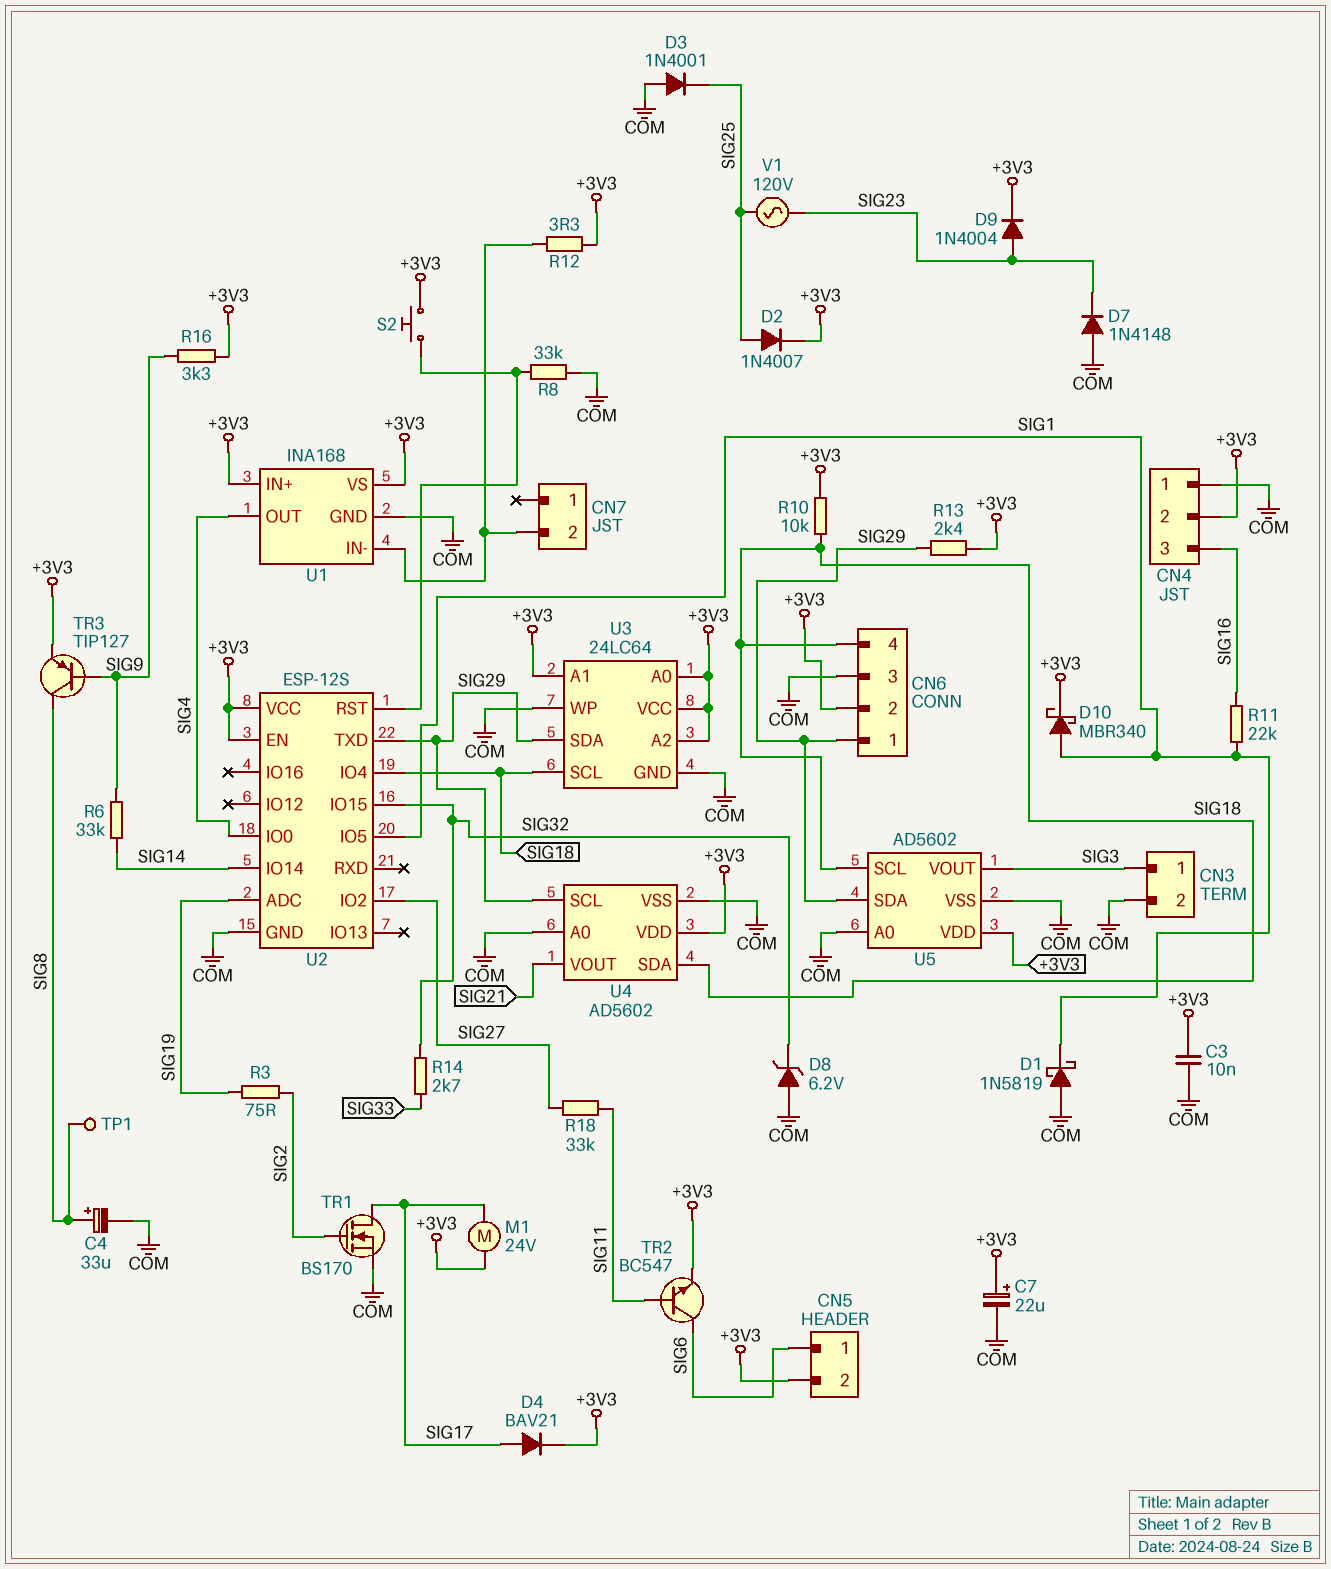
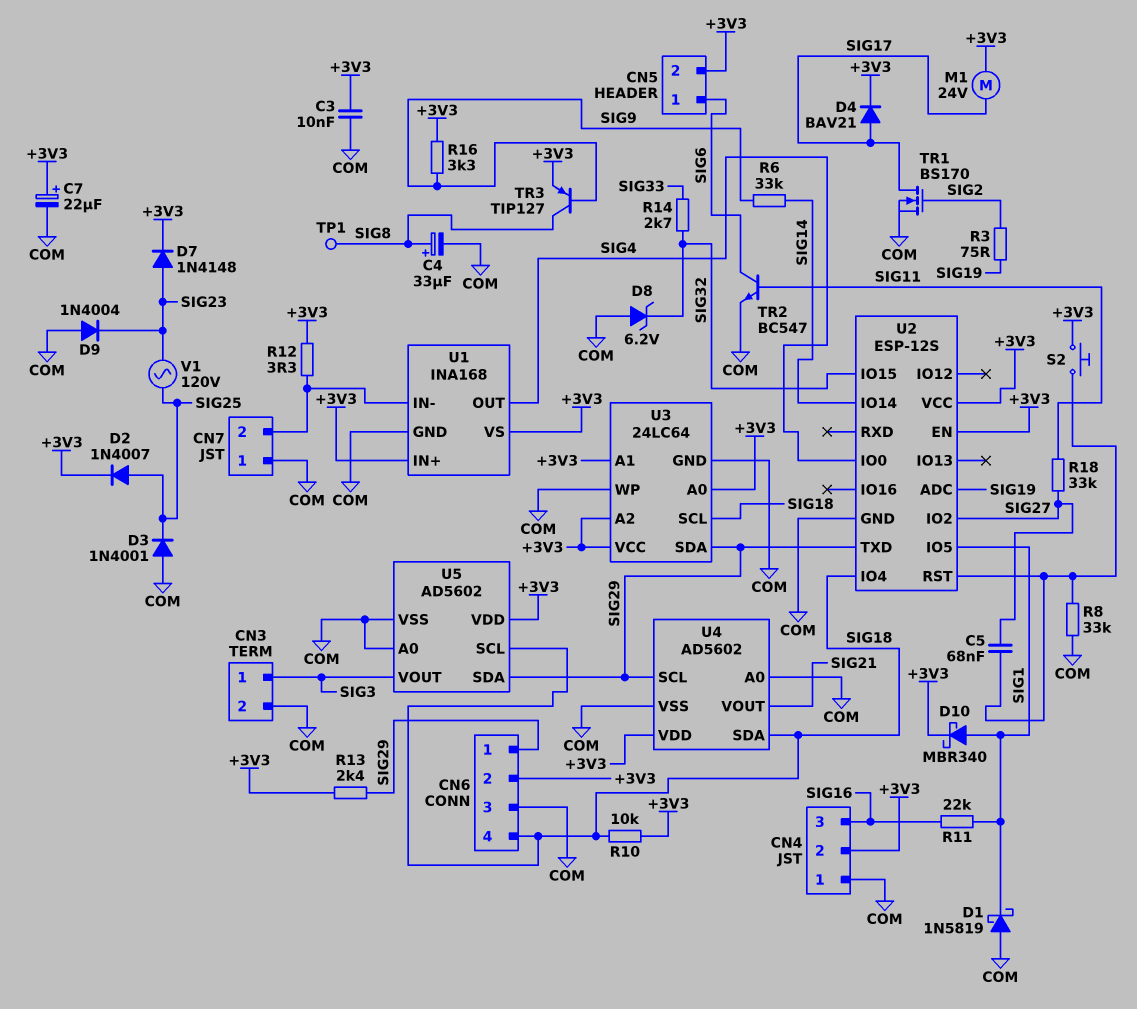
C5: none -> 68nF (SIG27, U2/RST)
CN7 pin 1: none -> COM
D7: diode 1N4148 (A COM, K SIG23) -> diode 1N4148 (A SIG23, K +3V3)
D9: diode 1N4004 (A SIG23, K +3V3) -> diode 1N4004 (A COM, K SIG23)
TR2: NPN BC547 (B SIG11, C SIG6, E +3V3) -> NPN BC547 (B SIG11, C SIG6, E COM)

